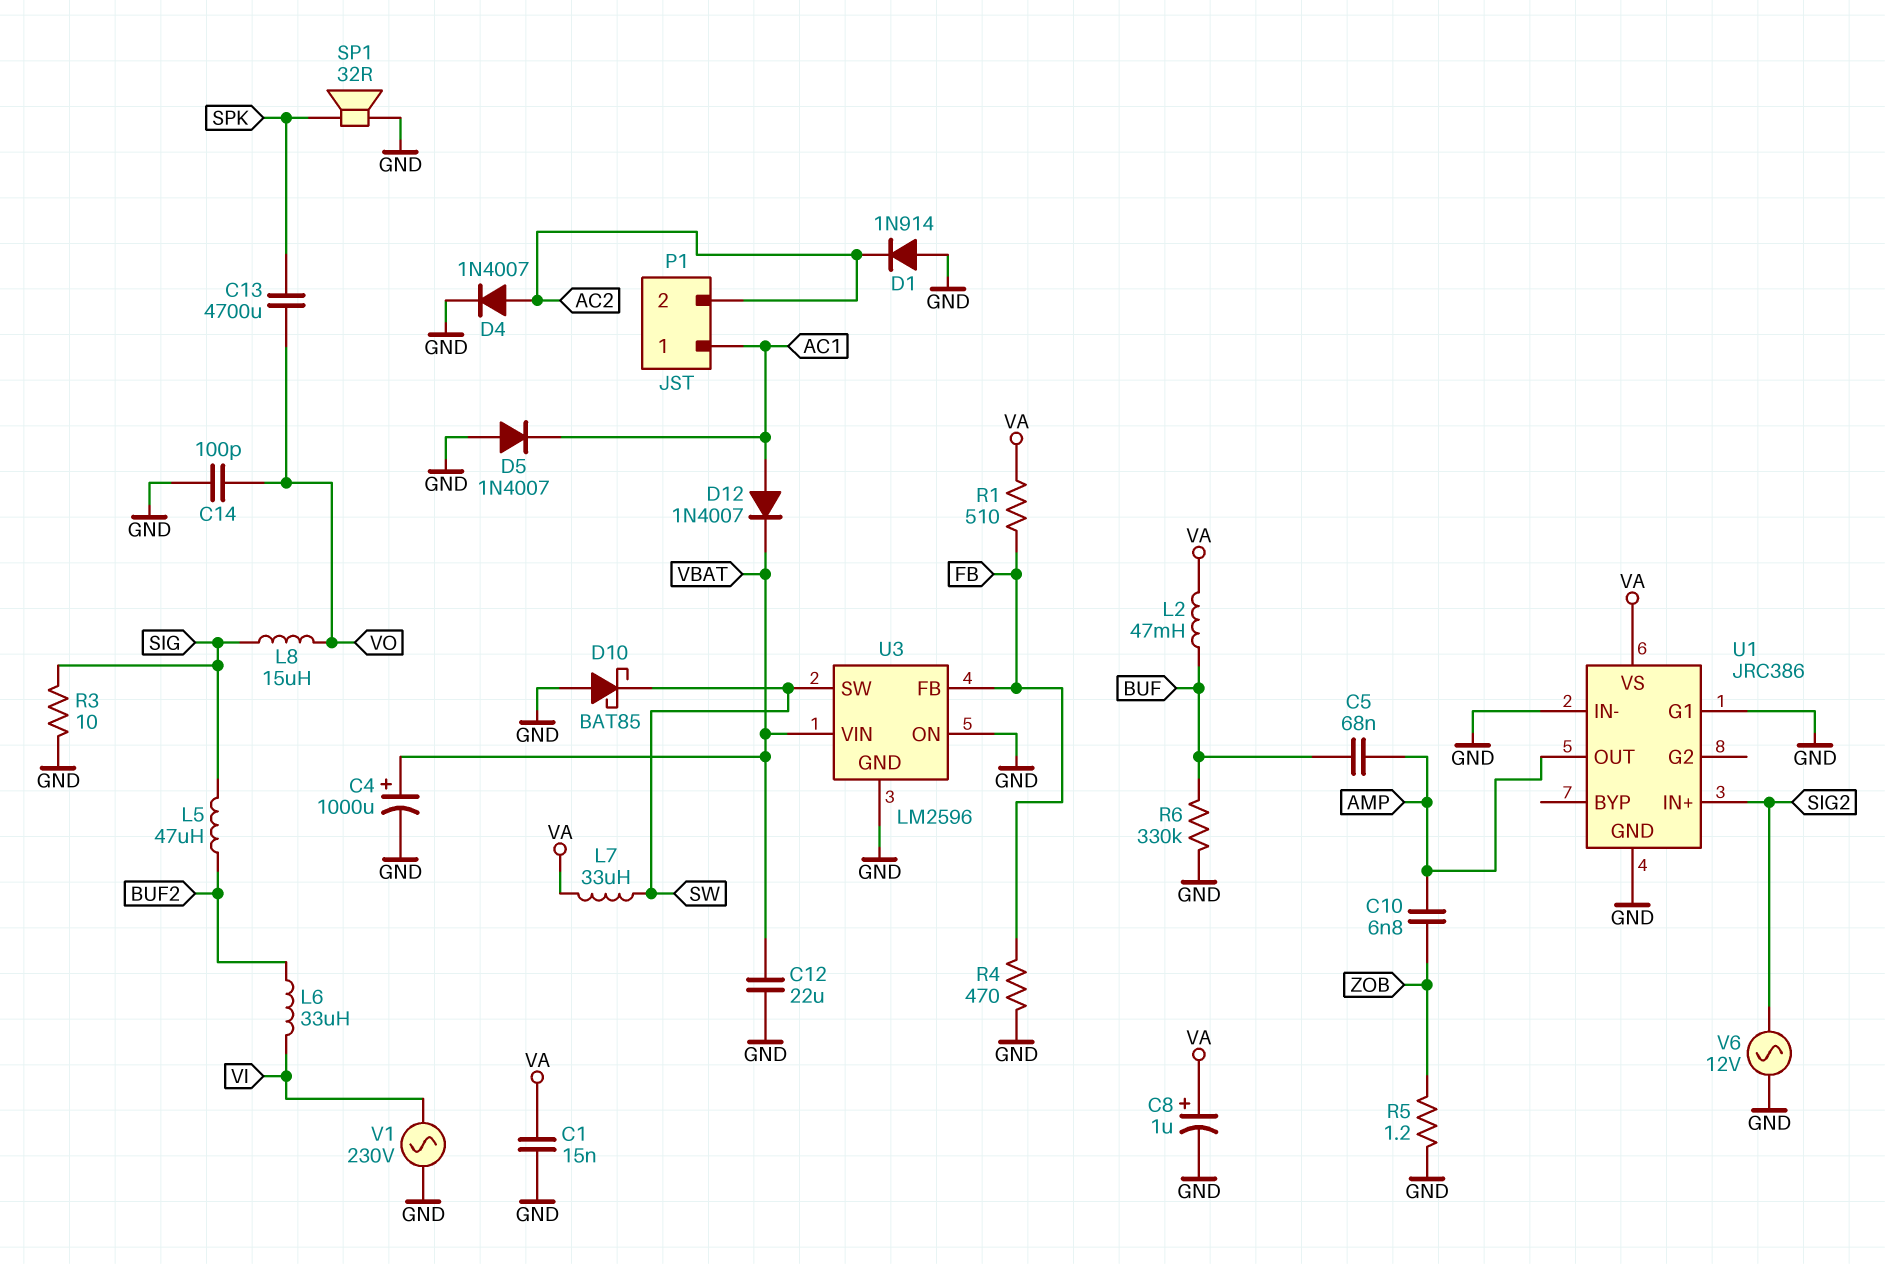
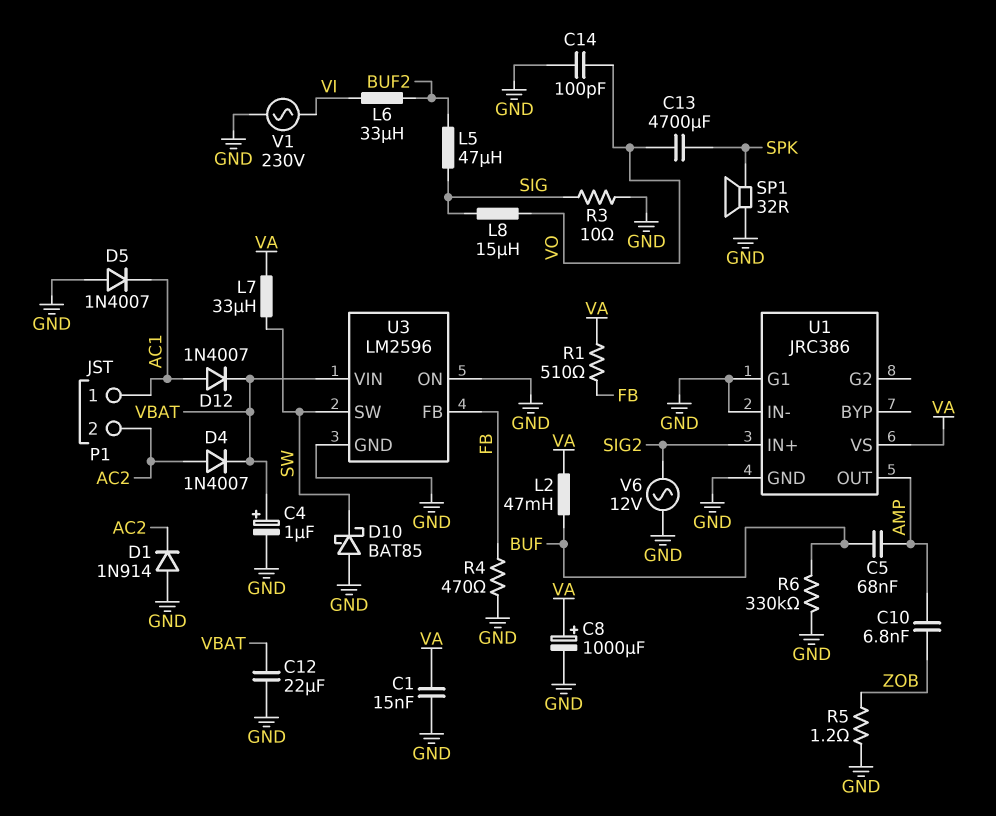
C4: 1000uF (plus VBAT, minus GND) -> 1uF (plus VBAT, minus GND)
C8: 1uF (plus VA, minus GND) -> 1000uF (plus VA, minus GND)
D4: diode 1N4007 (A AC2, K GND) -> diode 1N4007 (A AC2, K VBAT)

